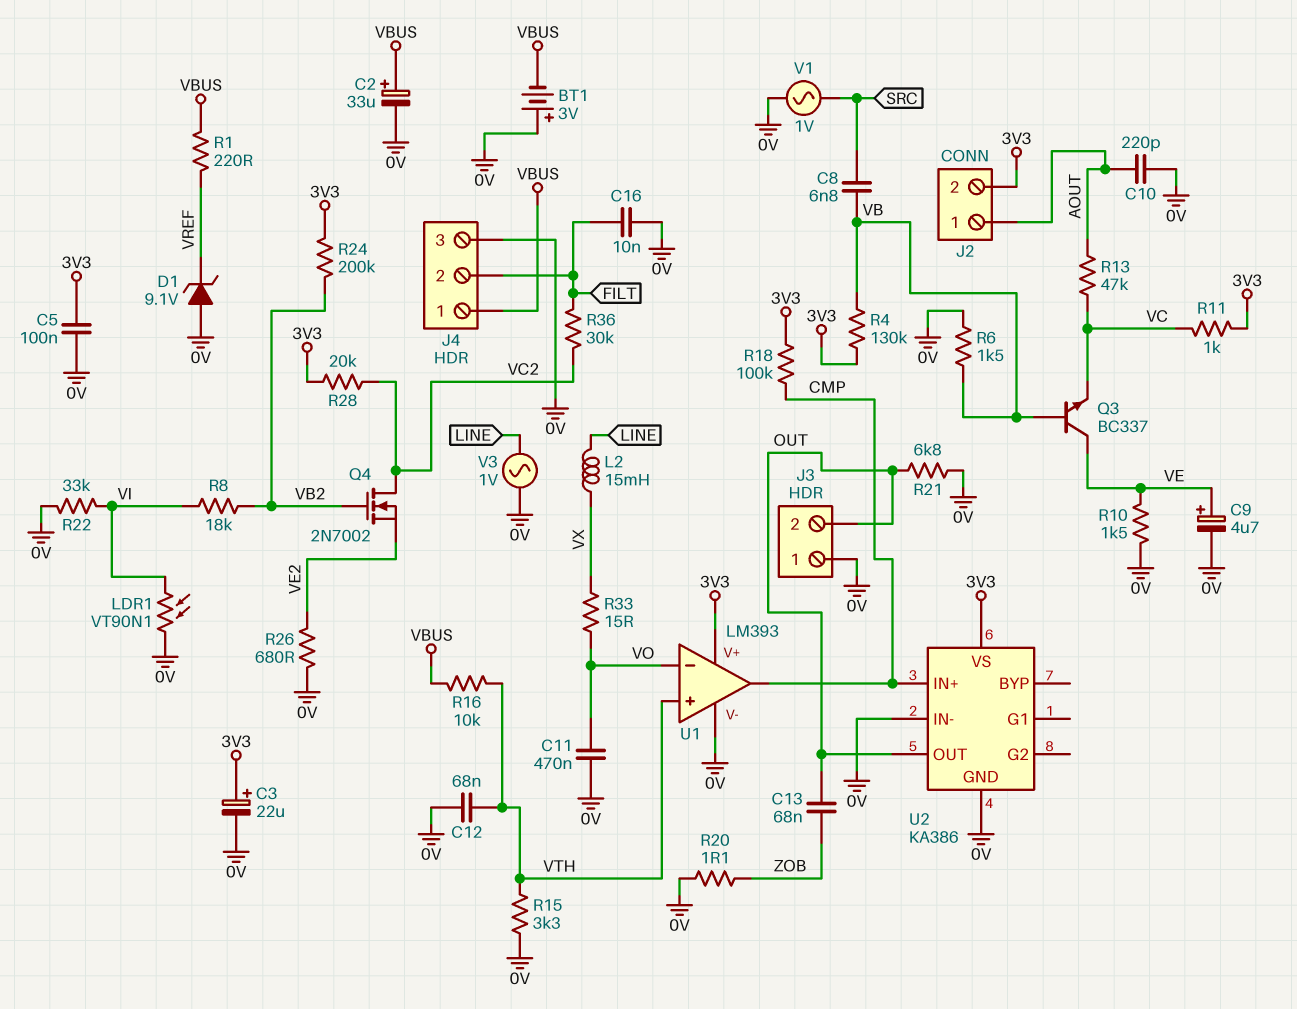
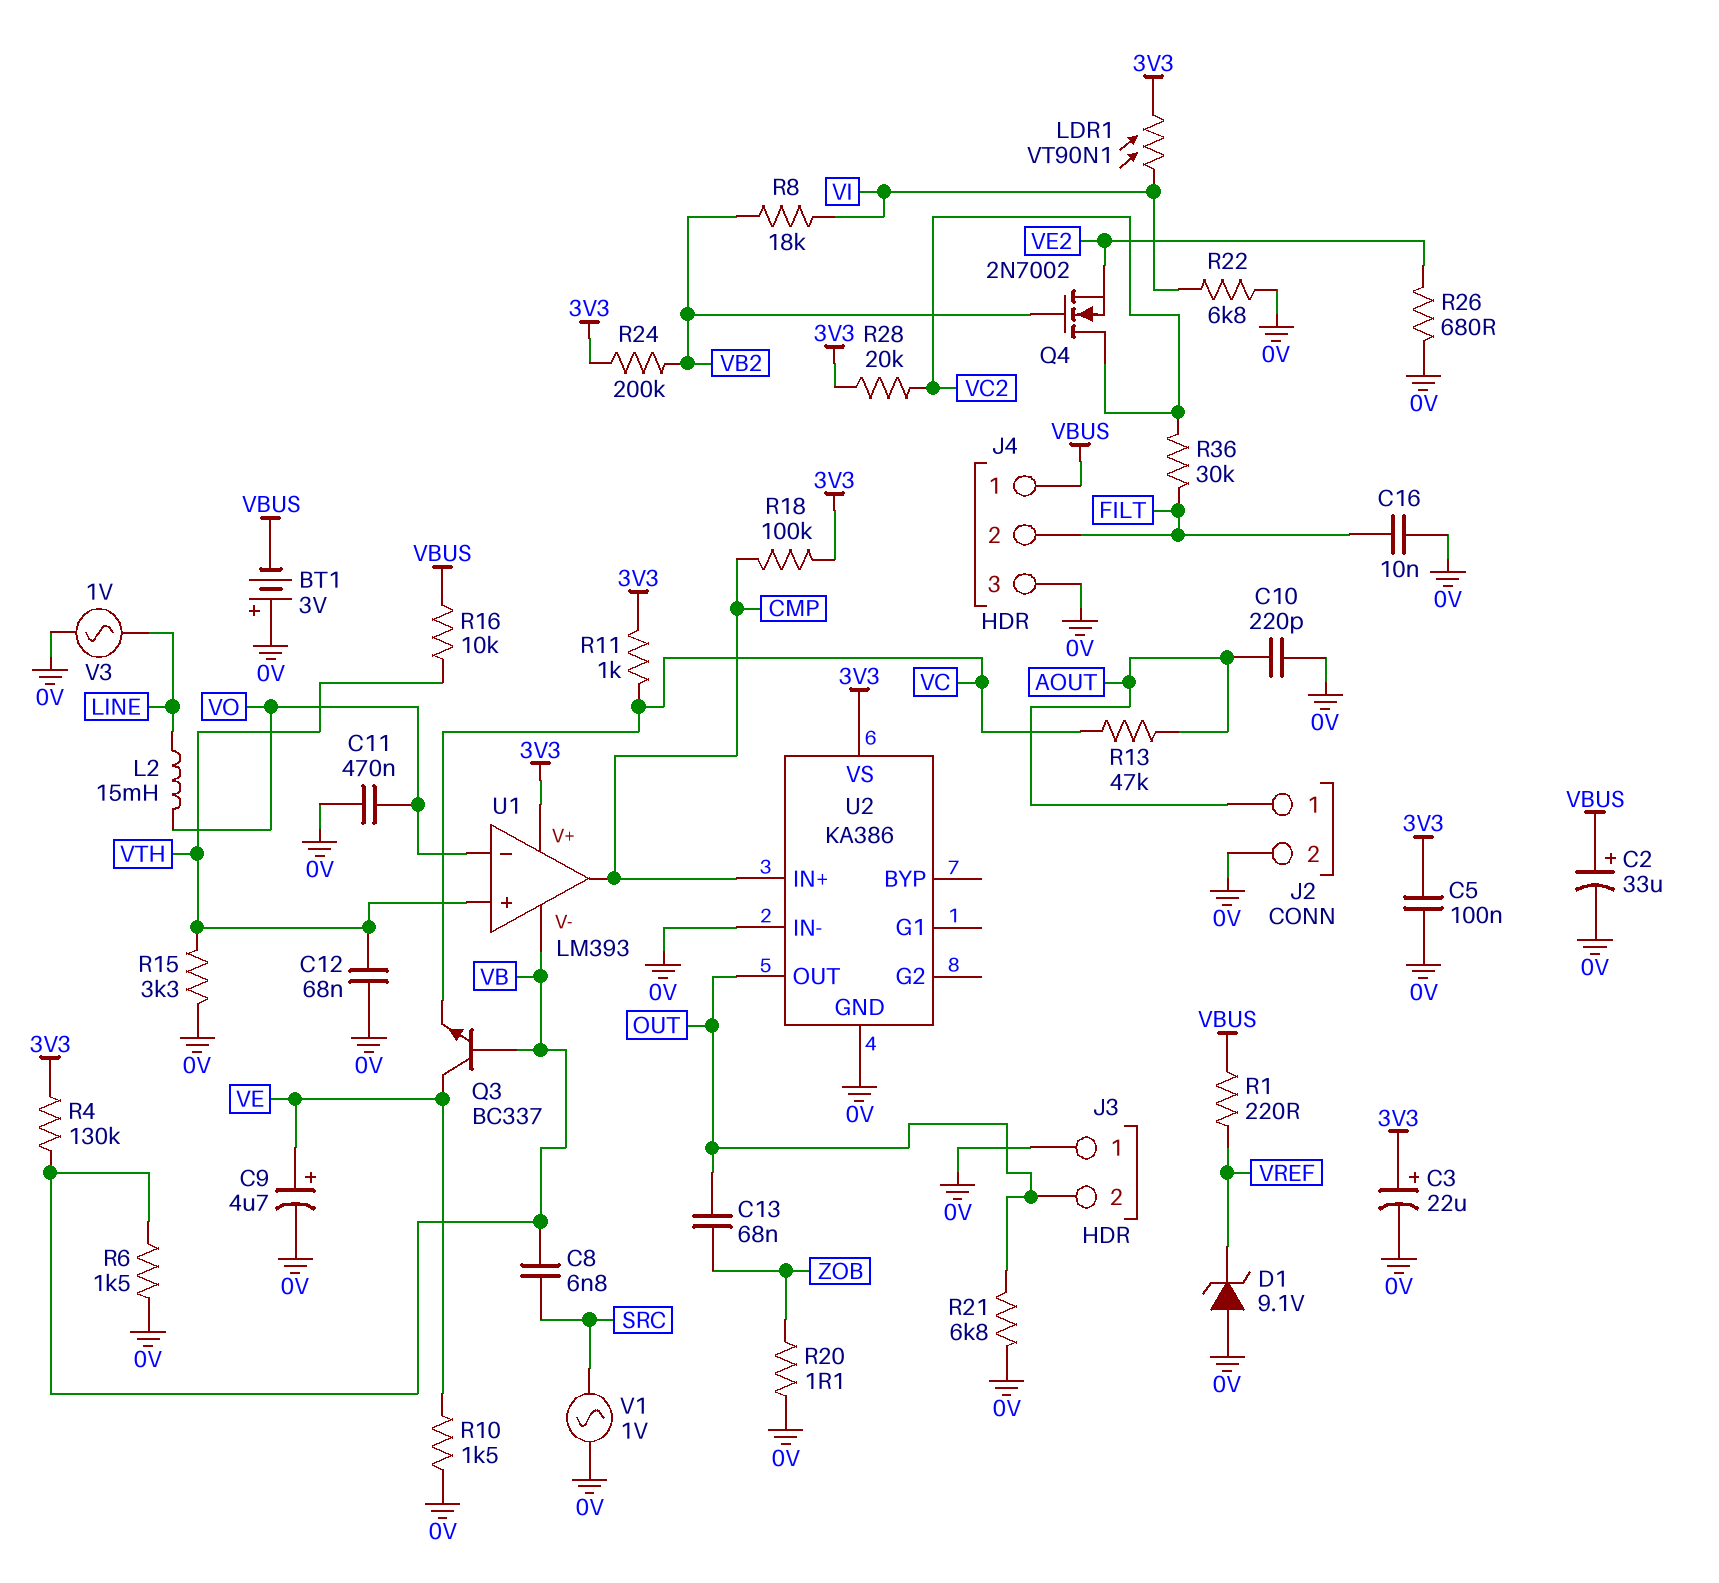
J2 pin 2: 3V3 -> 0V
L2: 15mH (LINE, VX) -> 15mH (LINE, VO)
LDR1: VT90N1 (0V, VI) -> VT90N1 (3V3, VI)
R22: 33k (0V, VI) -> 6.8k (0V, VI)
R33: 15 (VO, VX) -> none
U1 pin V-: 0V -> VB

